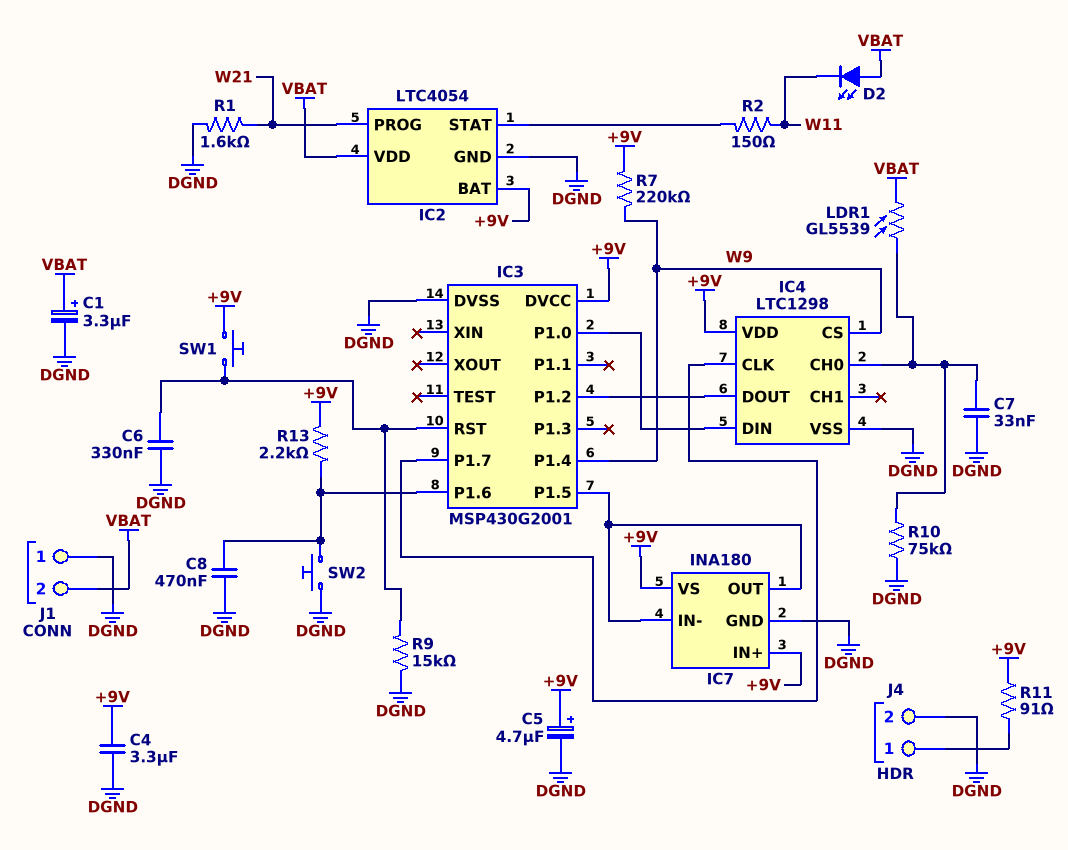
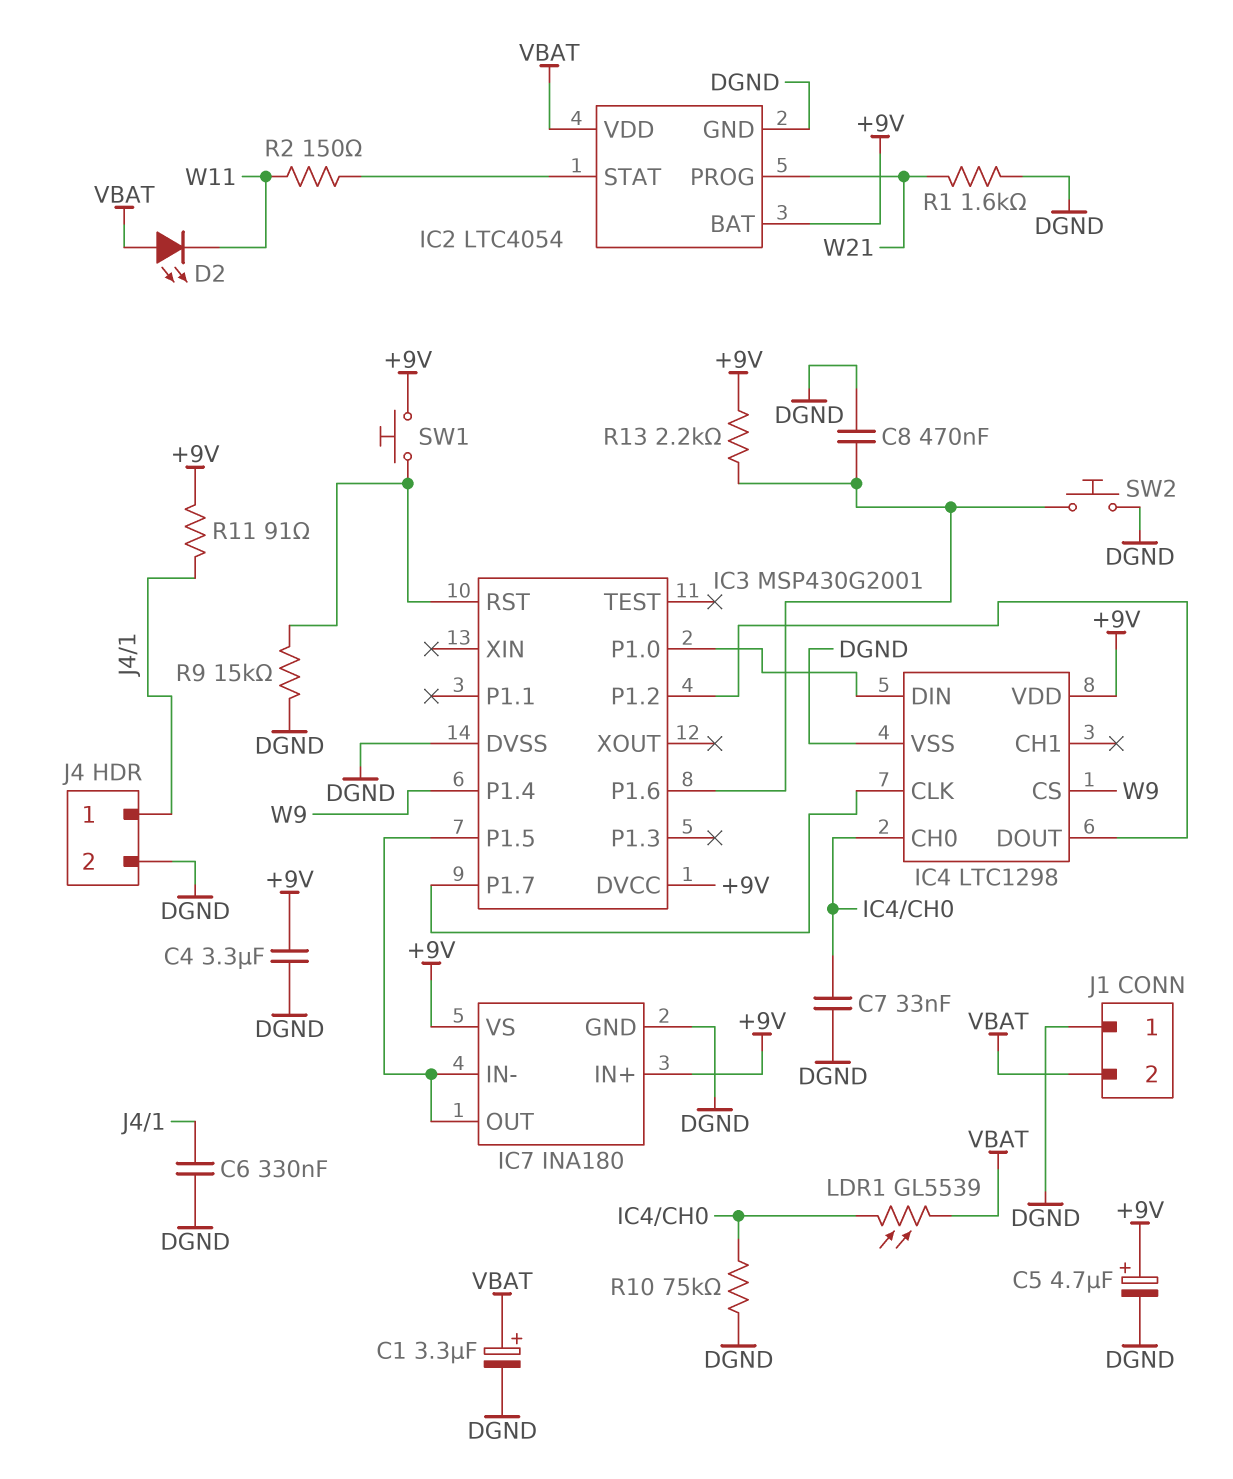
C6: 330nF (DGND, IC3/RST) -> 330nF (DGND, J4/1)
R7: 220k (+9V, W9) -> none

